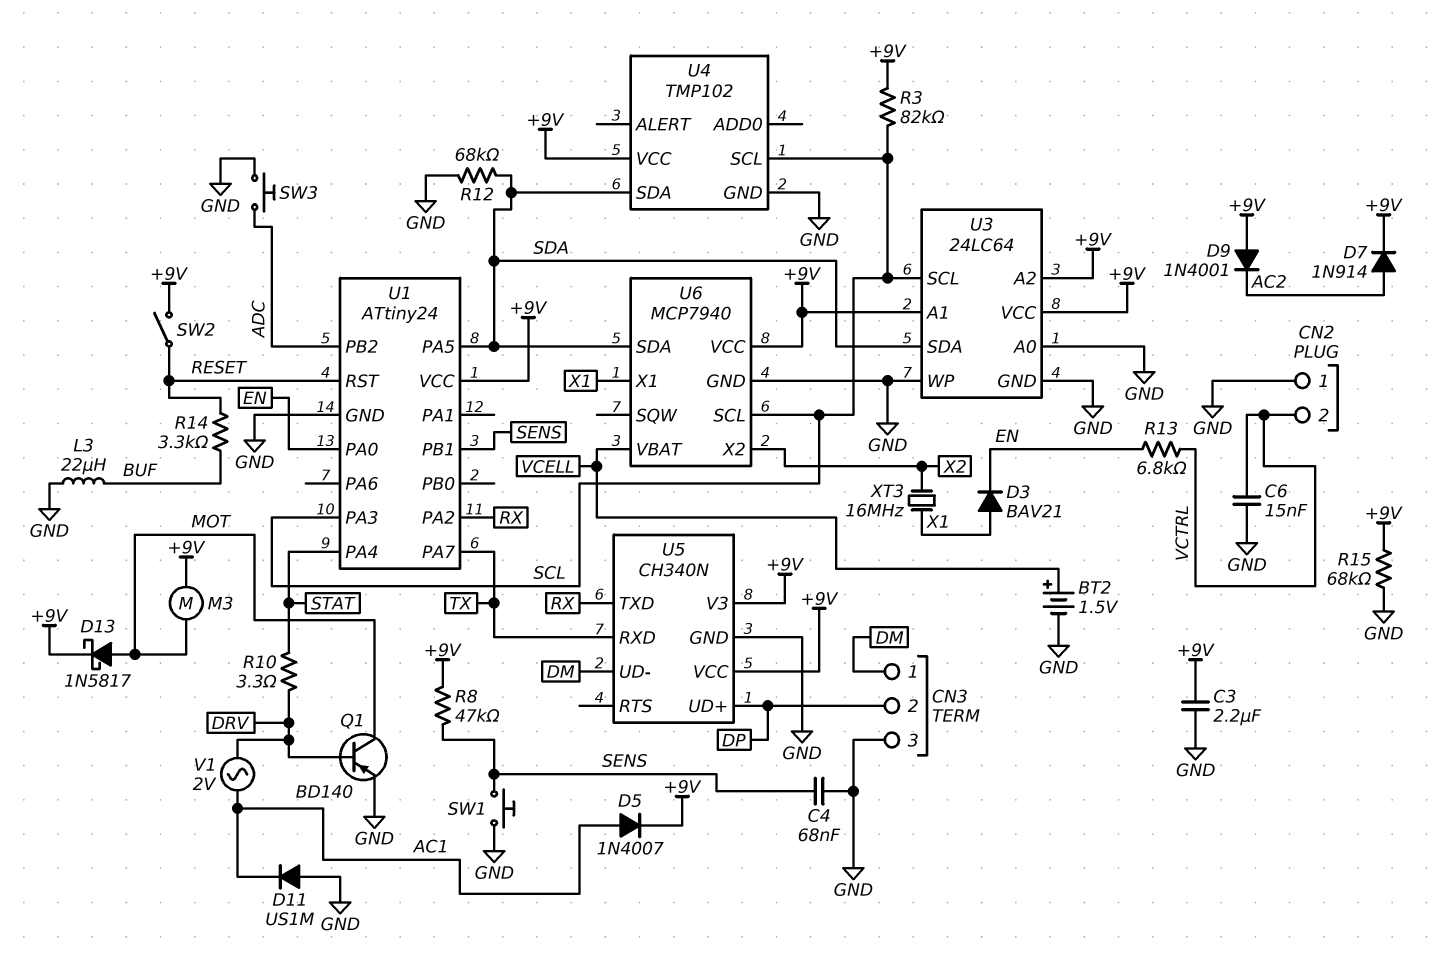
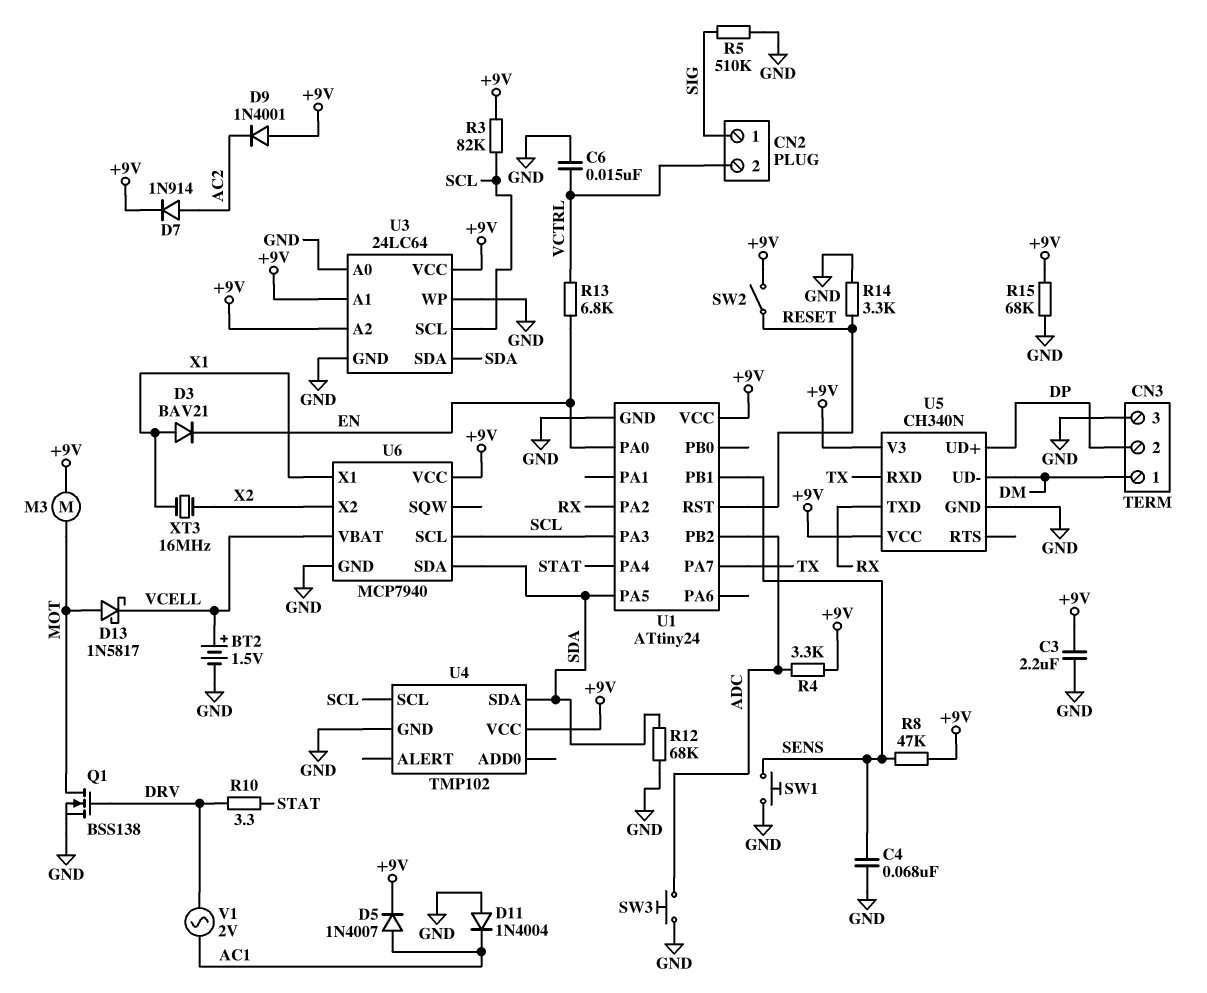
CN2 pin 1: GND -> SIG
D11: diode US1M (A GND, K AC1) -> diode 1N4004 (A GND, K AC1)
D13: schottky 1N5817 (A MOT, K +9V) -> schottky 1N5817 (A MOT, K VCELL)
L3: 22uH (BUF, GND) -> none
Q1: PNP BD140 (B DRV, C MOT, E GND) -> NMOS BSS138 (G DRV, D MOT, S GND)
R4: none -> 3.3k (+9V, ADC)
R5: none -> 510k (GND, SIG)
R14: 3.3k (BUF, RESET) -> 3.3k (GND, RESET)

